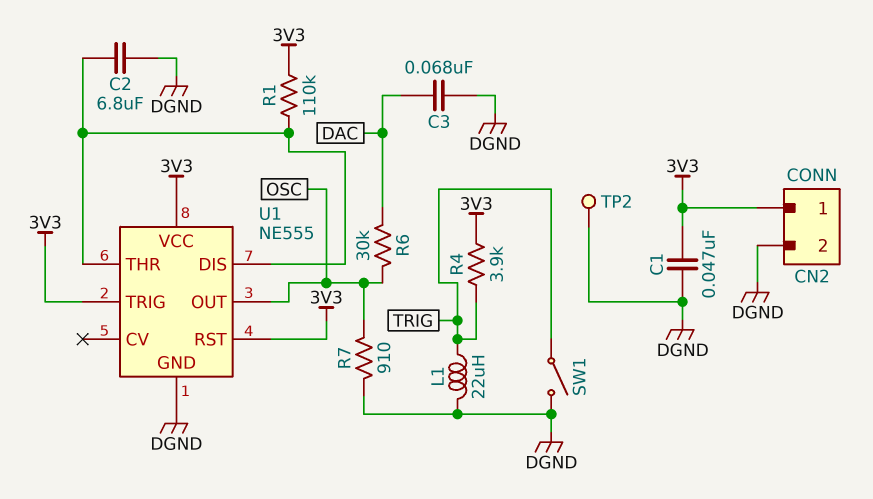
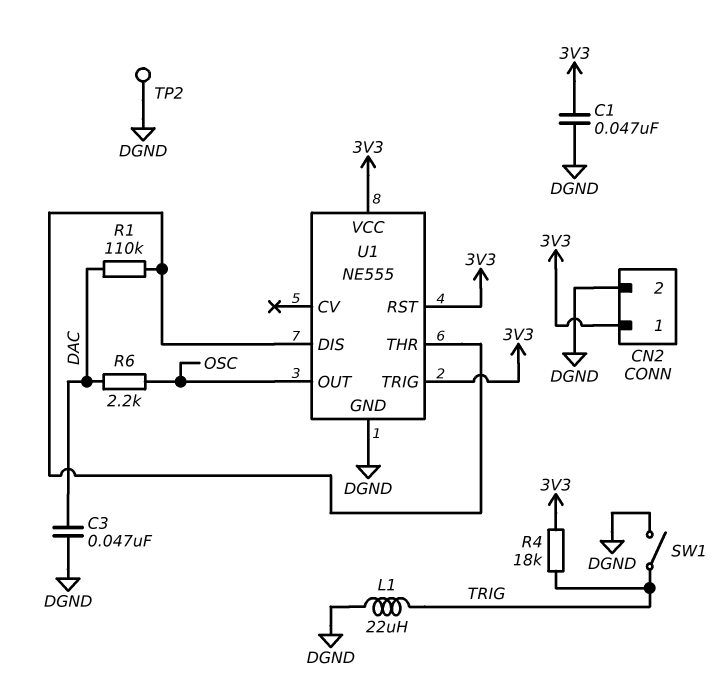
C2: 6.8uF (DGND, U1/DIS) -> none
C3: 68nF (DAC, DGND) -> 47nF (DAC, DGND)
R1: 110k (3V3, U1/DIS) -> 110k (DAC, U1/DIS)
R4: 3.9k (3V3, TRIG) -> 18k (3V3, TRIG)
R6: 30k (DAC, OSC) -> 2.2k (DAC, OSC)
R7: 910 (DGND, OSC) -> none

